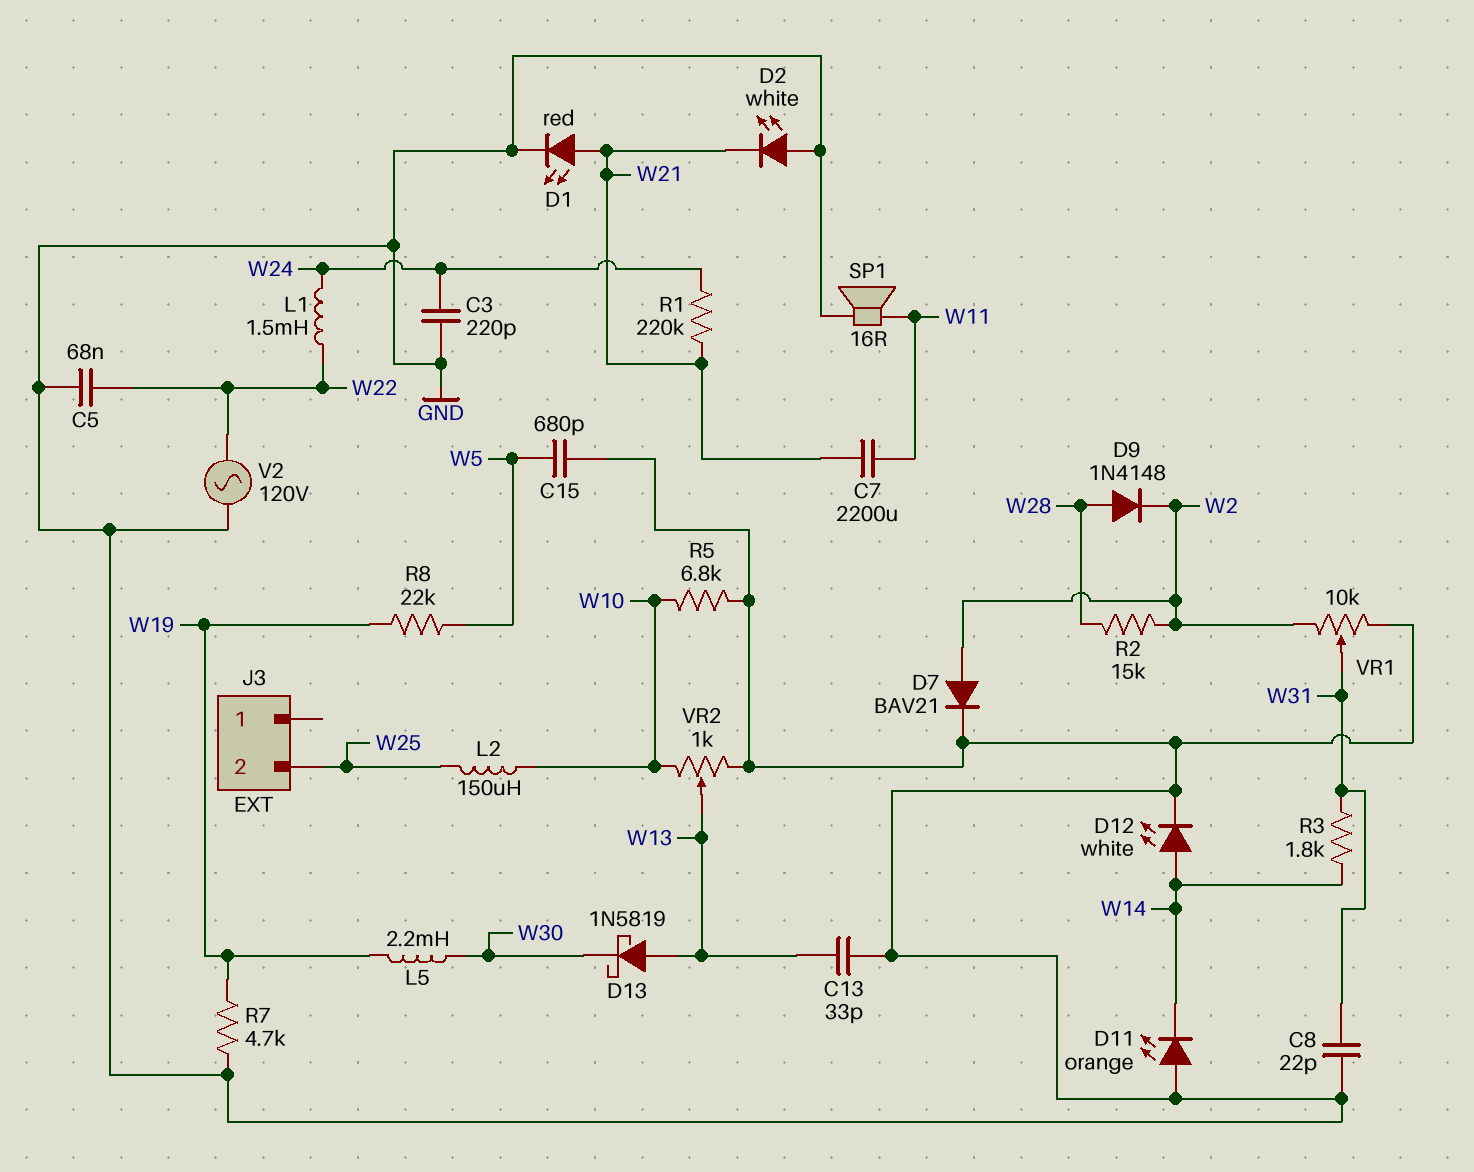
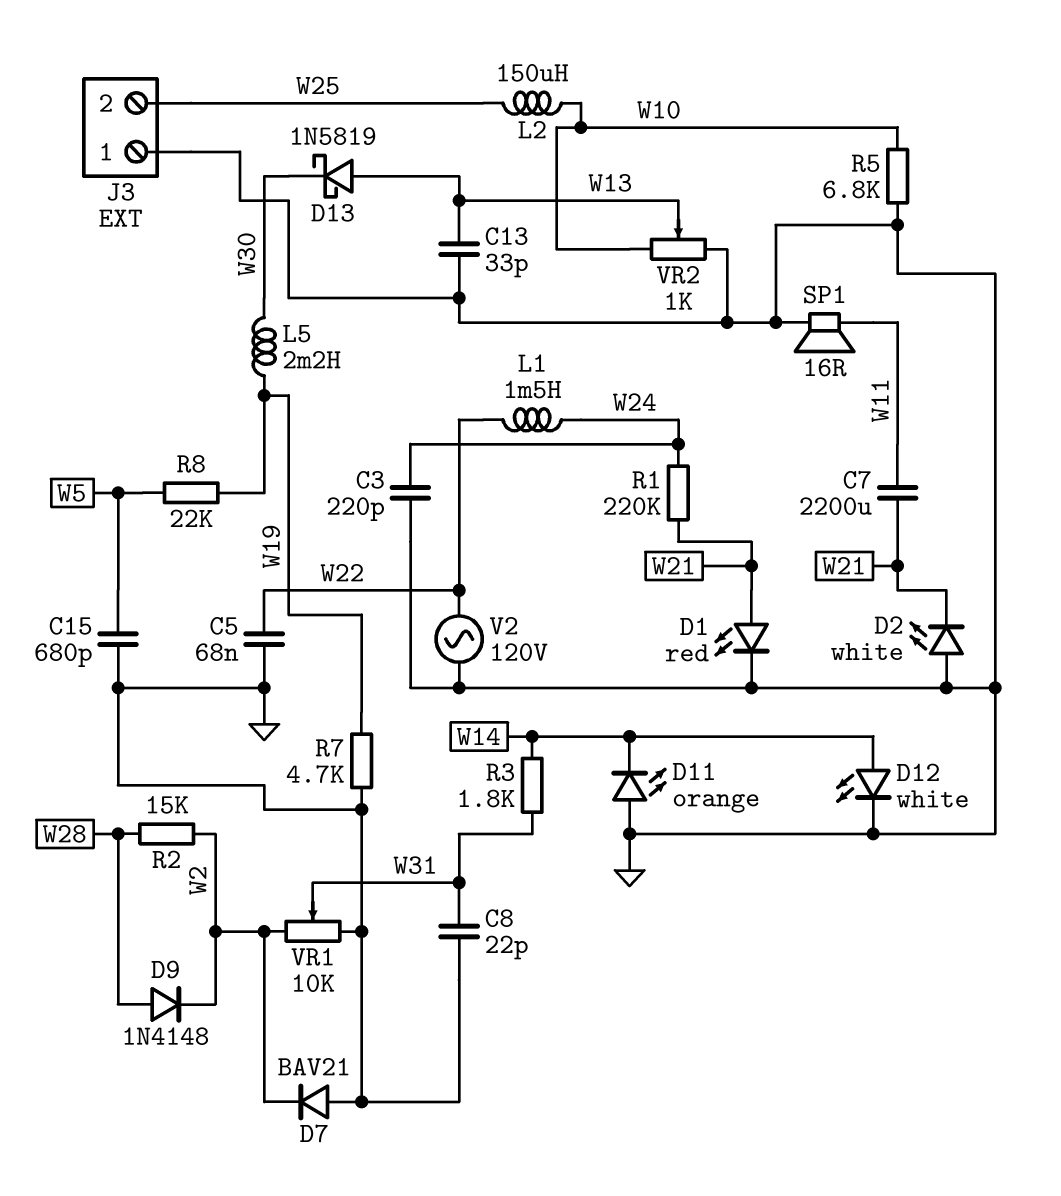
D7: diode BAV21 (A W2, K GND) -> diode BAV21 (A GND, K W2)
J3 pin 1: none -> GND

